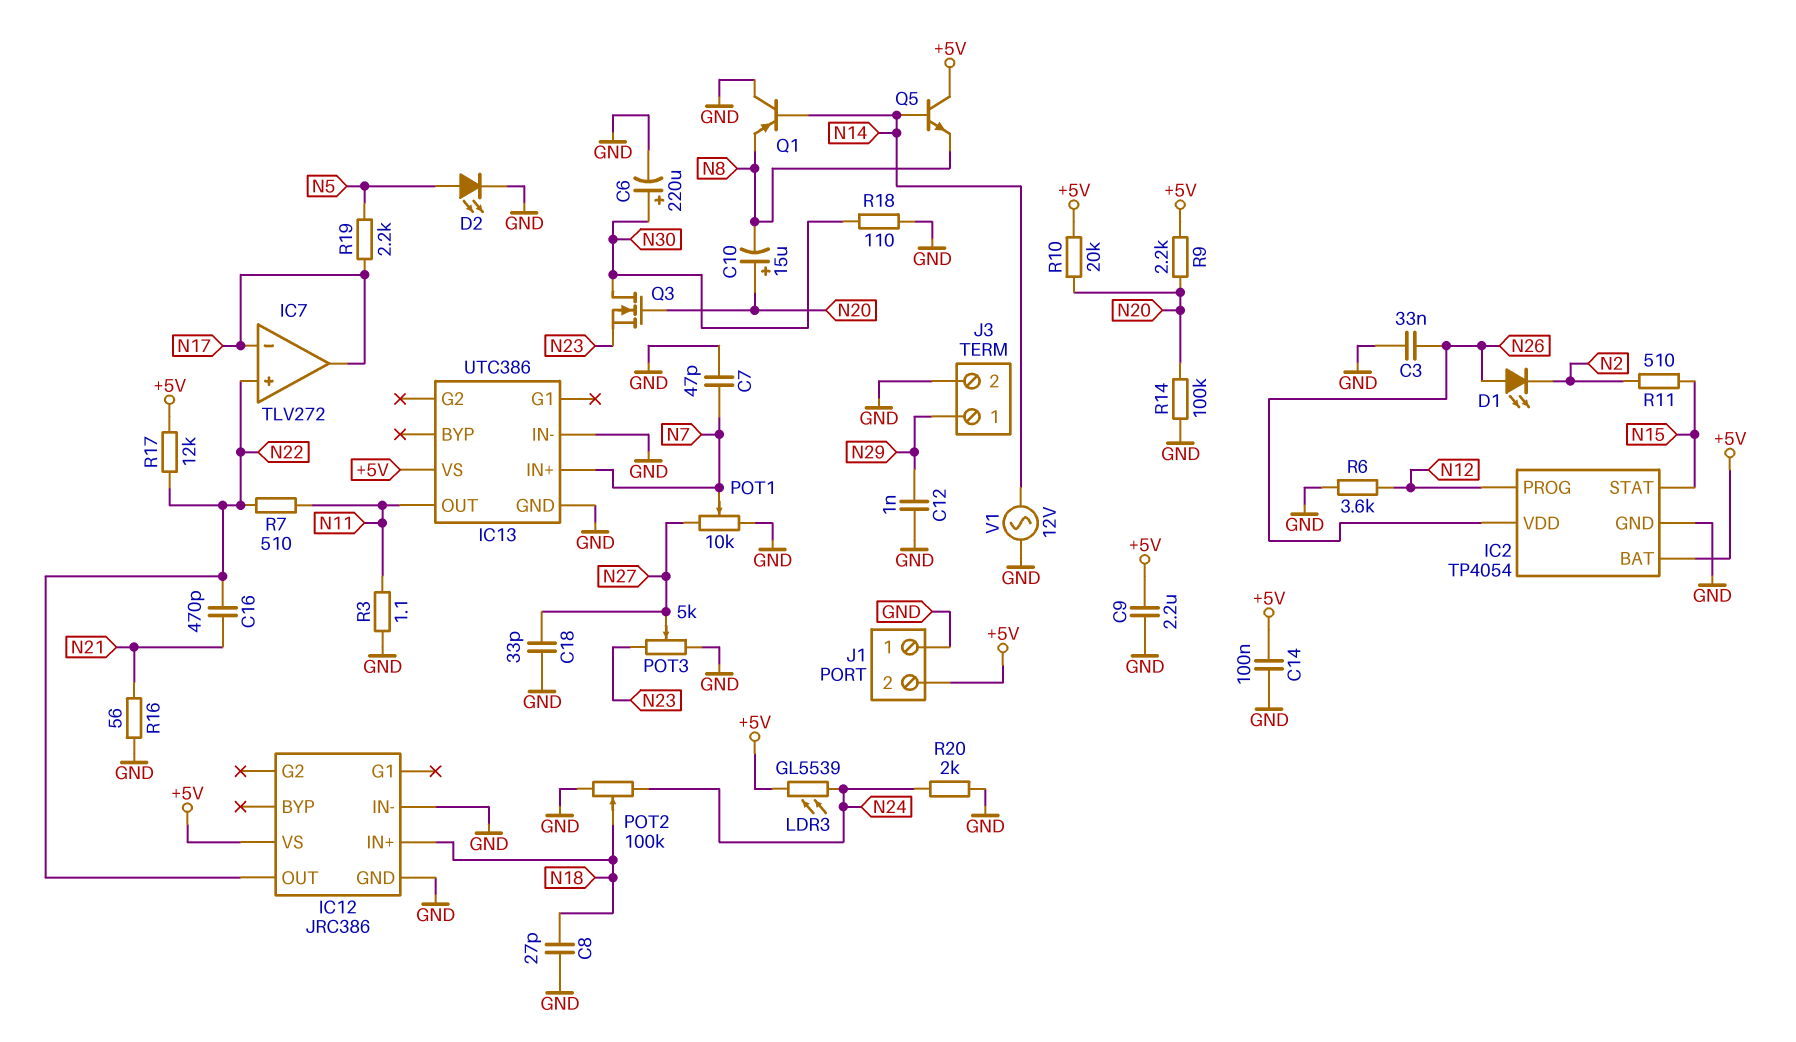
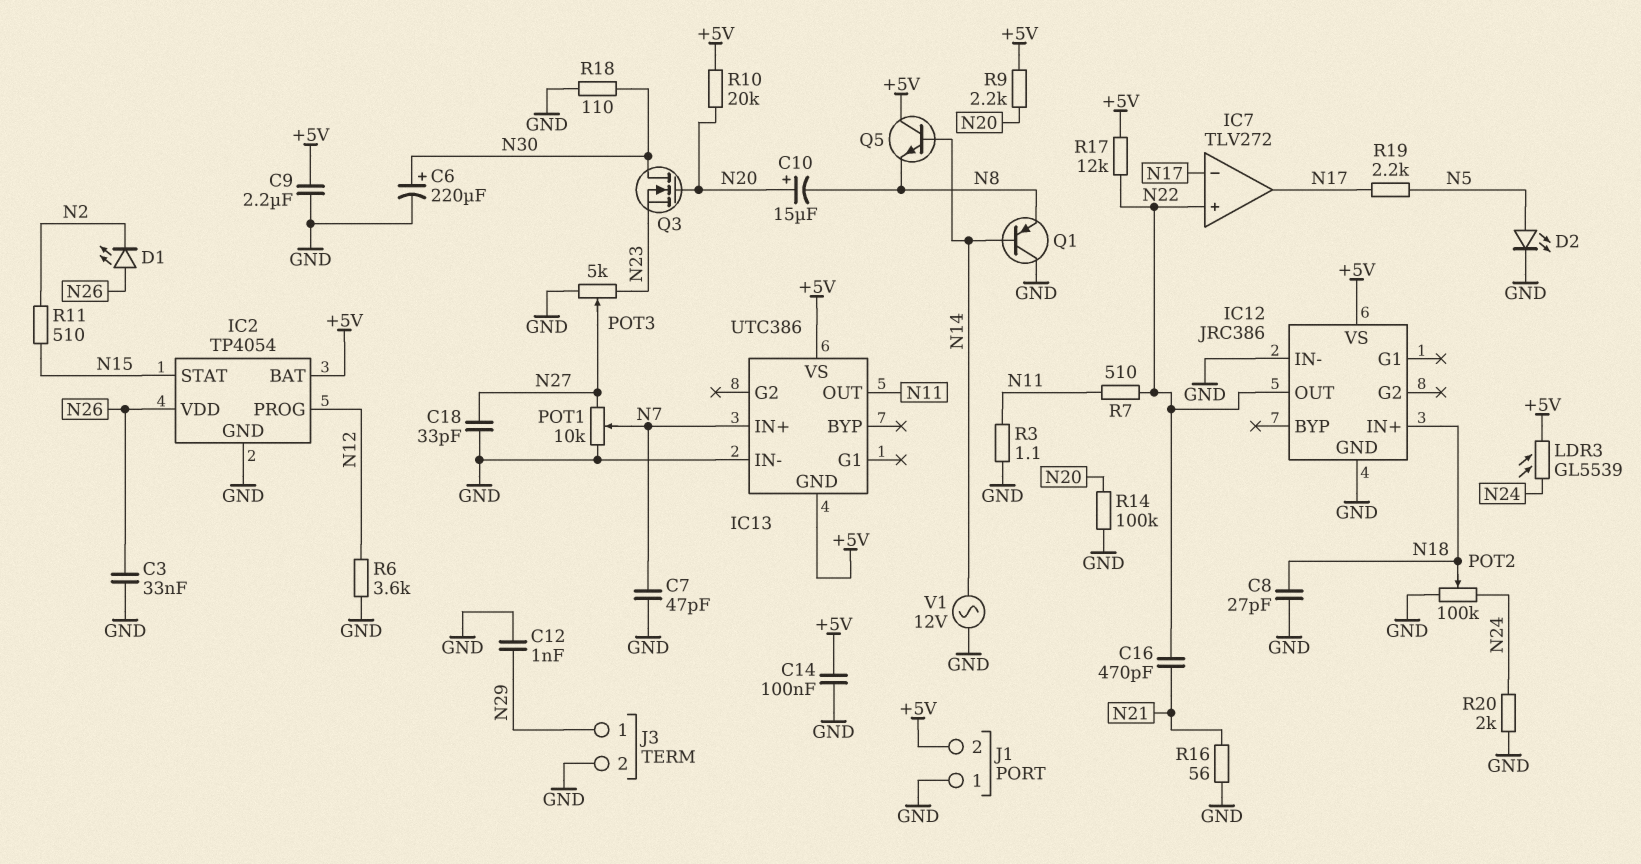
IC13 pin GND: GND -> +5V

